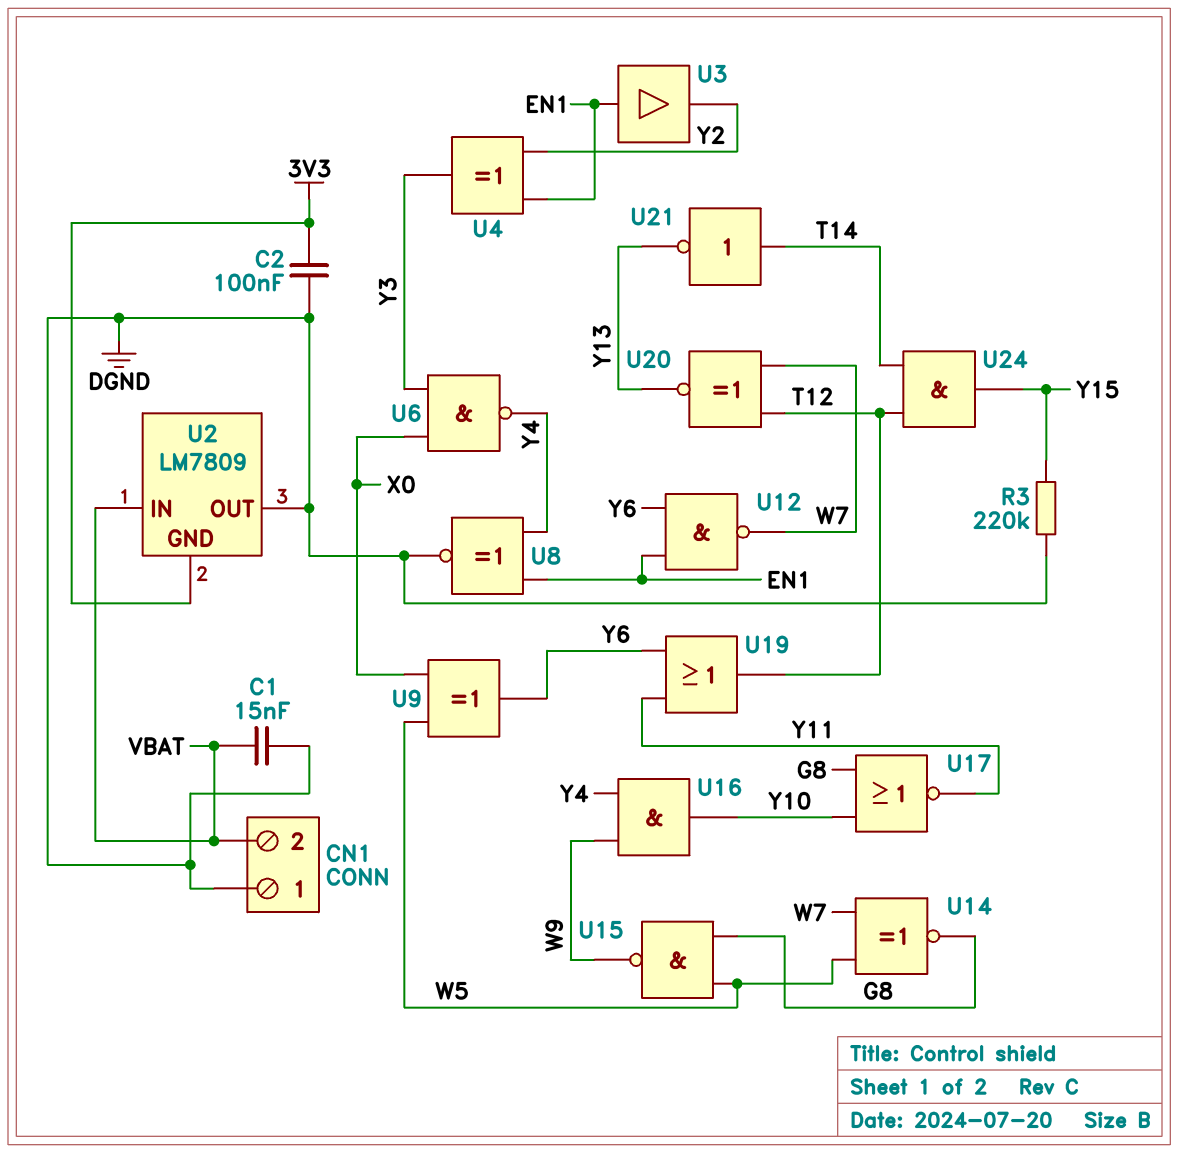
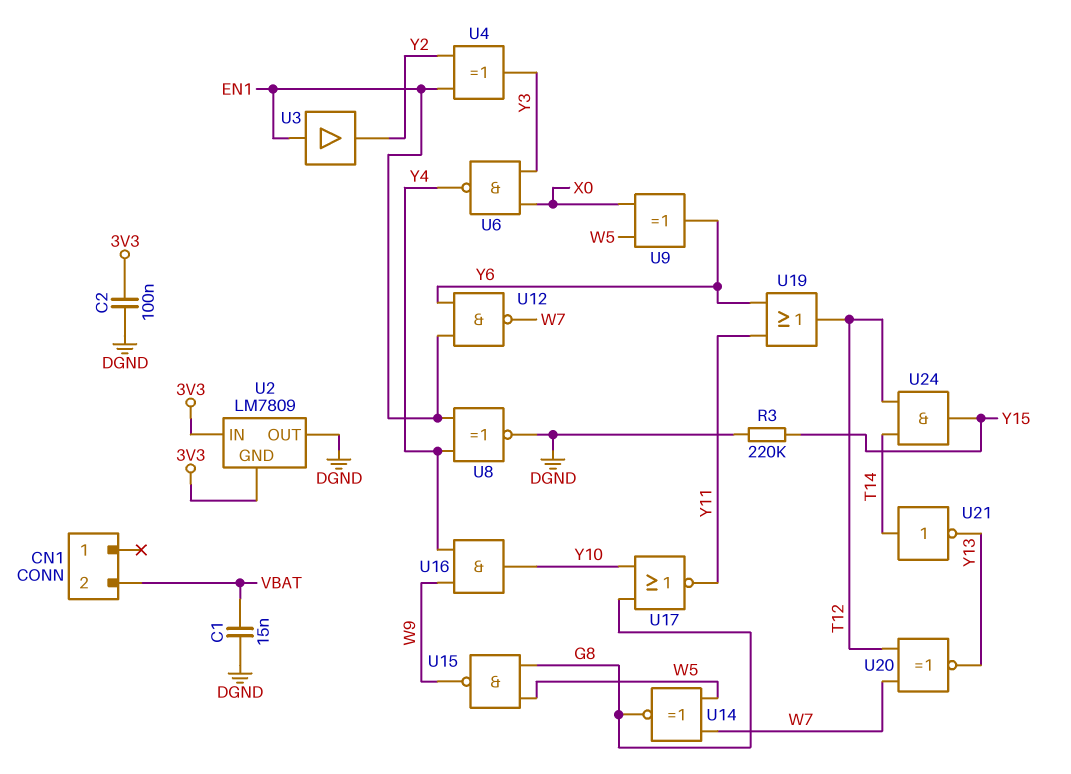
CN1 pin 1: DGND -> none
U2 pin IN: VBAT -> 3V3

